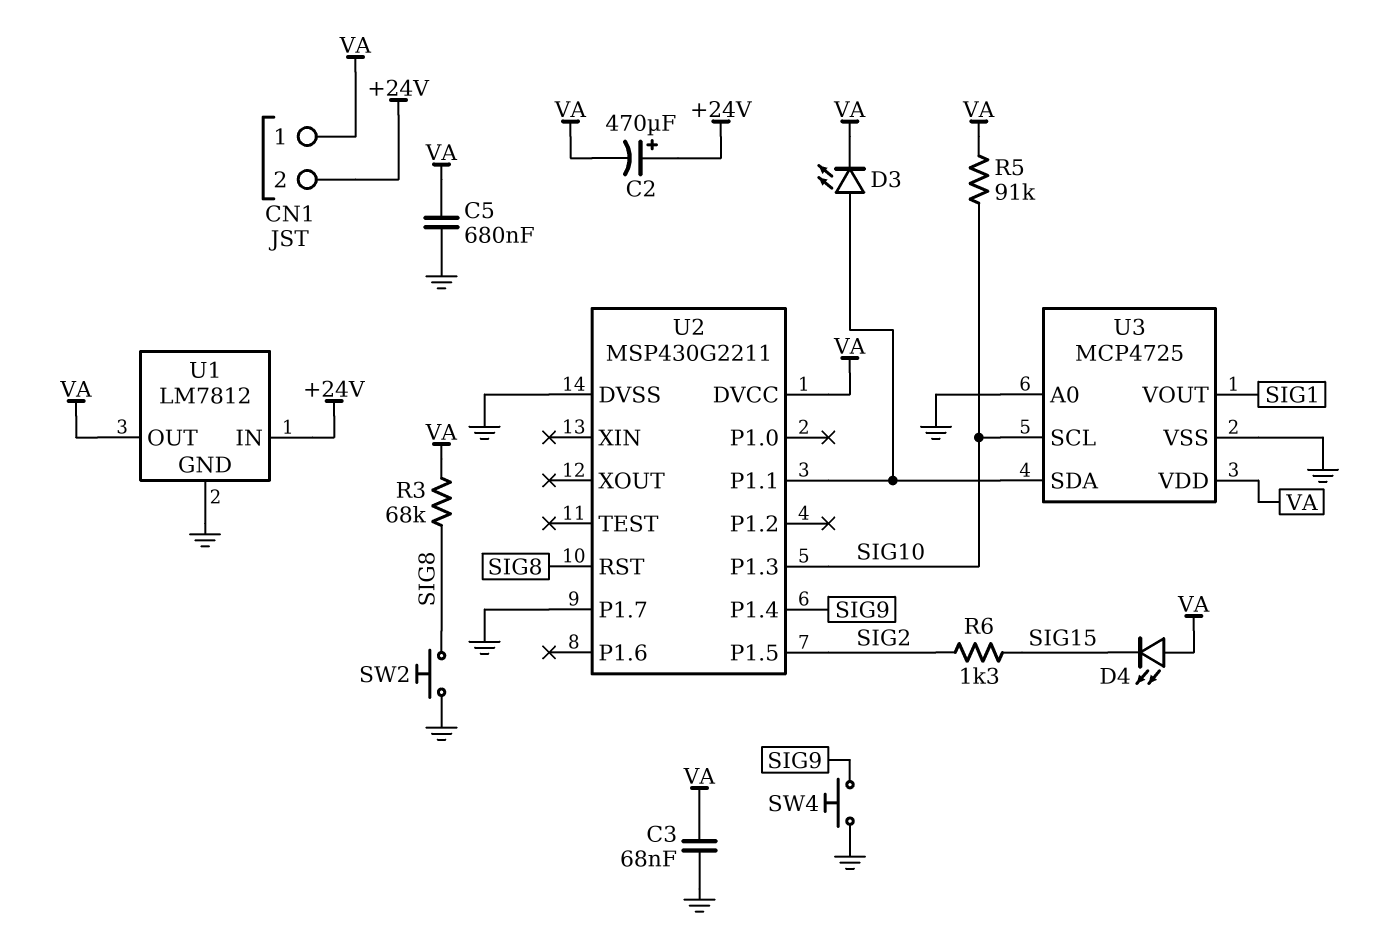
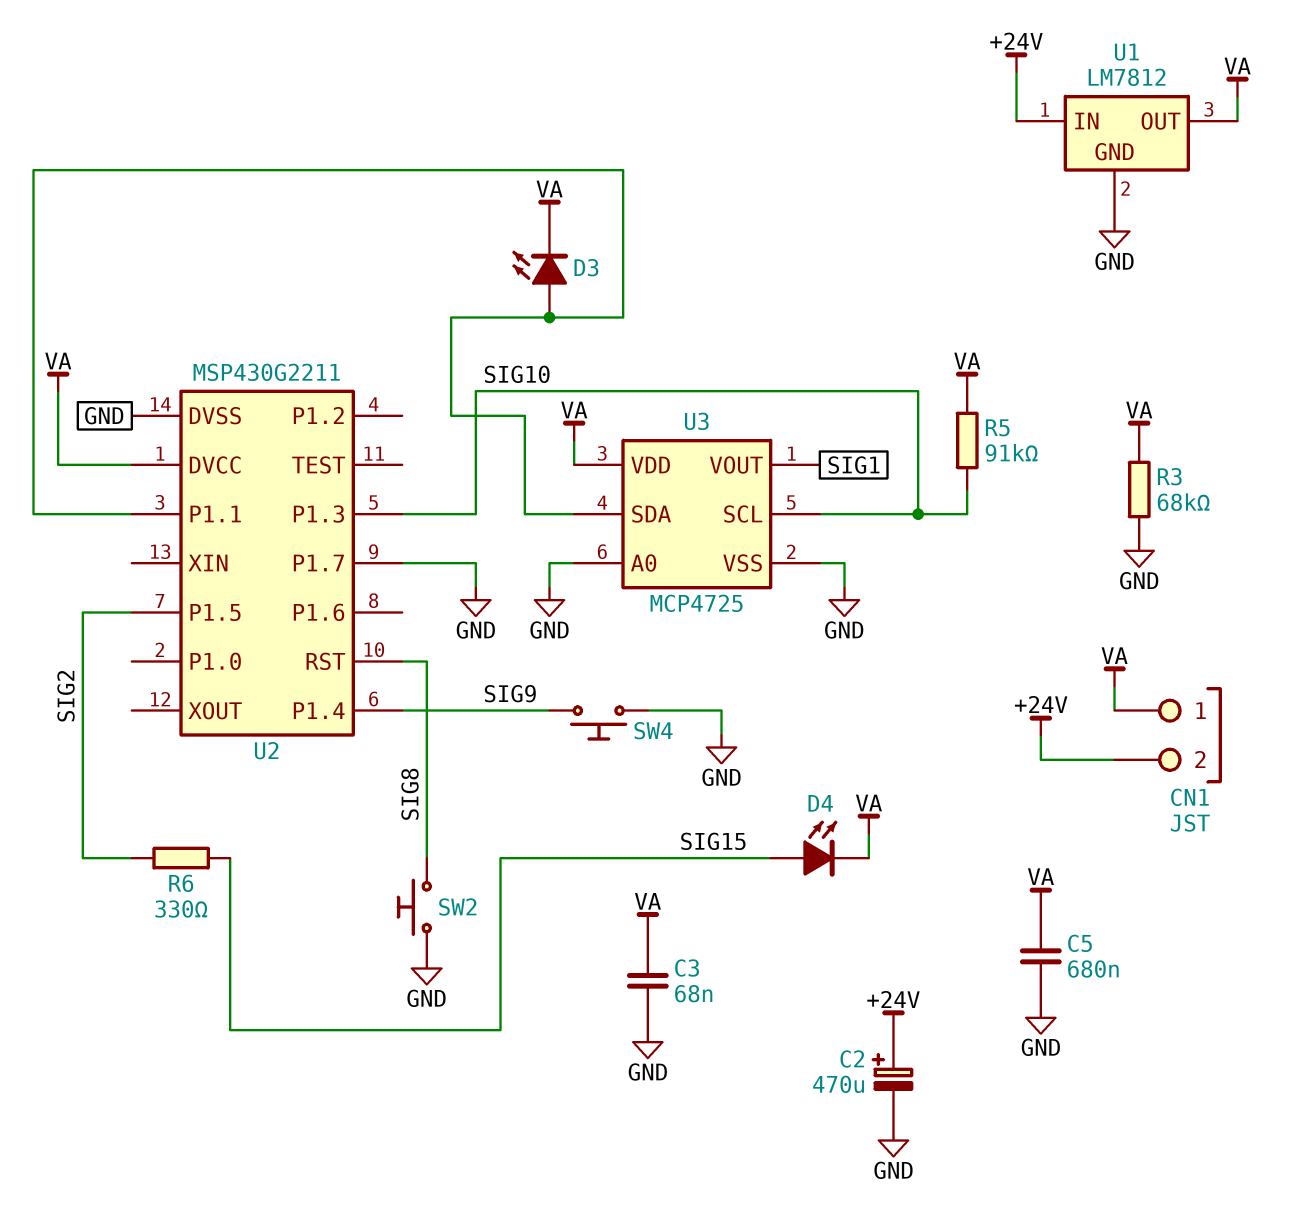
C2: 470uF (plus +24V, minus VA) -> 470uF (plus +24V, minus GND)
D4: LED (A VA, K SIG15) -> LED (A SIG15, K VA)
R3: 68k (SIG8, VA) -> 68k (GND, VA)
R6: 1.3k (SIG2, SIG15) -> 330 (SIG2, SIG15)

